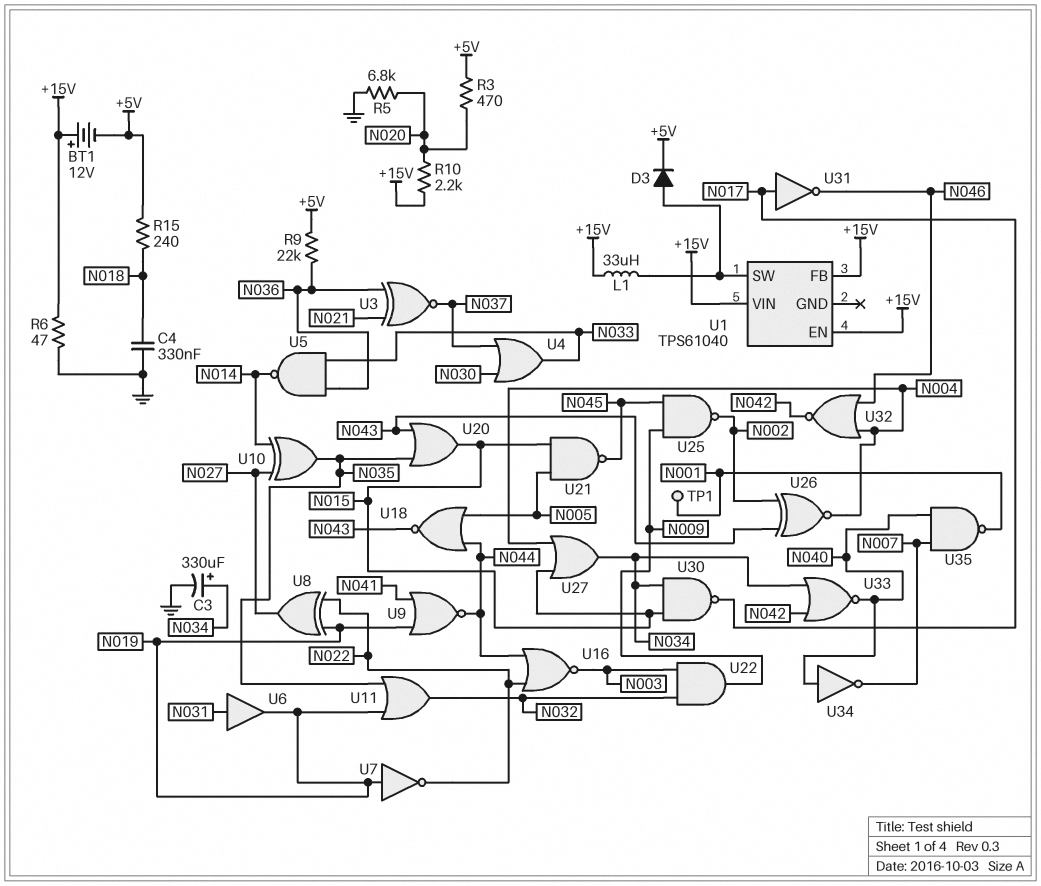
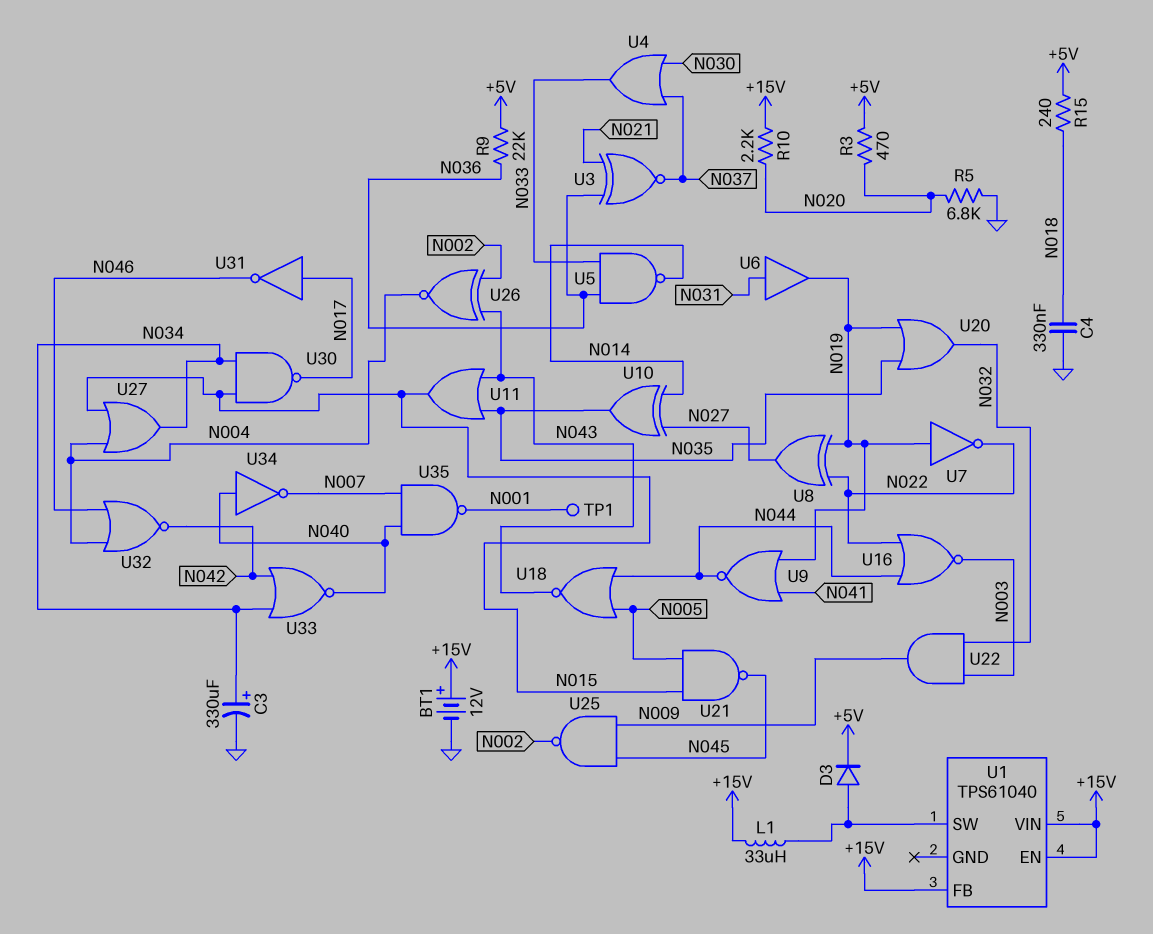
BT1: 12V (plus +15V, minus +5V) -> 12V (plus +15V, minus GND)
R6: 47 (+15V, GND) -> none
U11: OR (in N019, in N035, out N032) -> OR (in N035, in N043, out N015)
U20: OR (in N035, in N043, out N015) -> OR (in N019, in N035, out N032)

